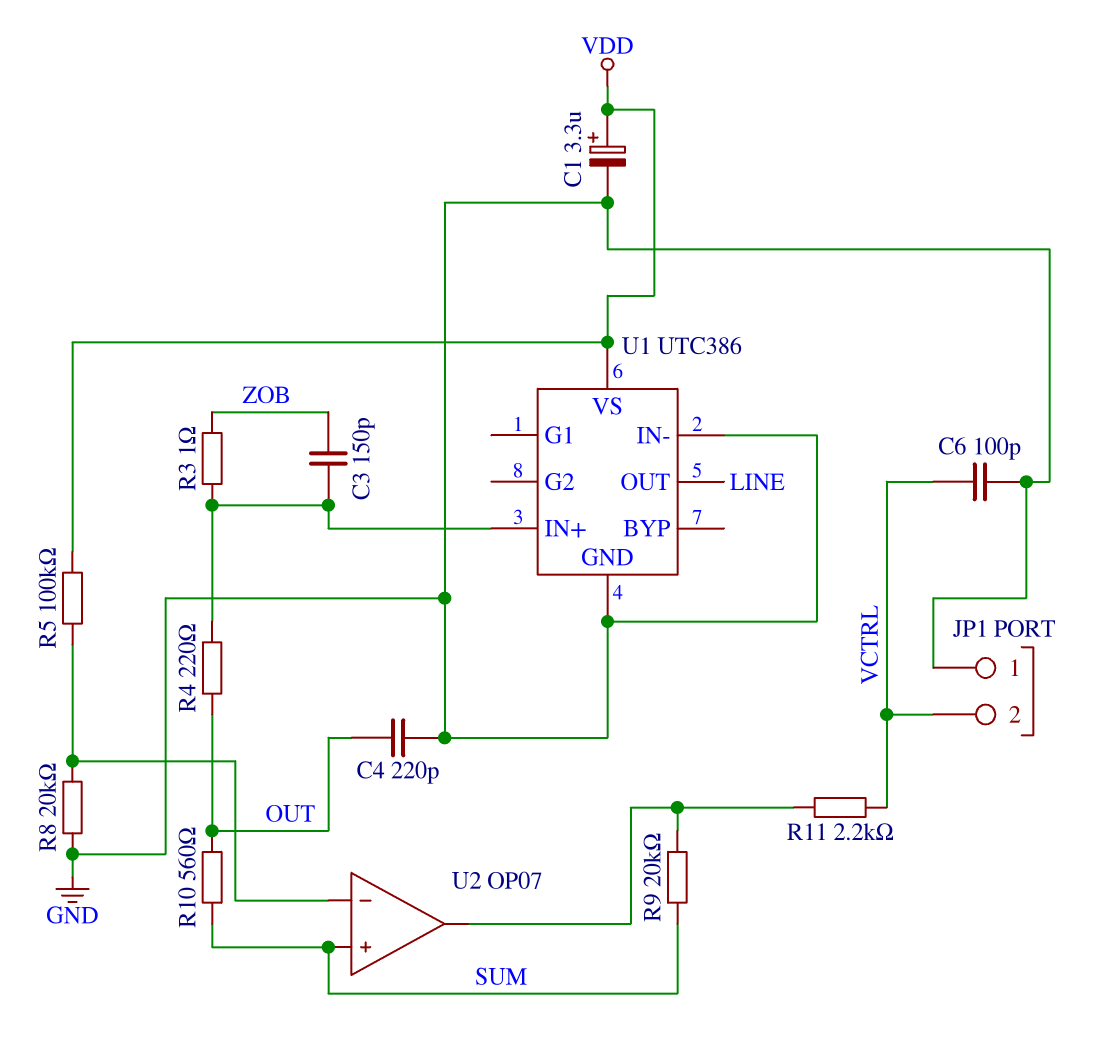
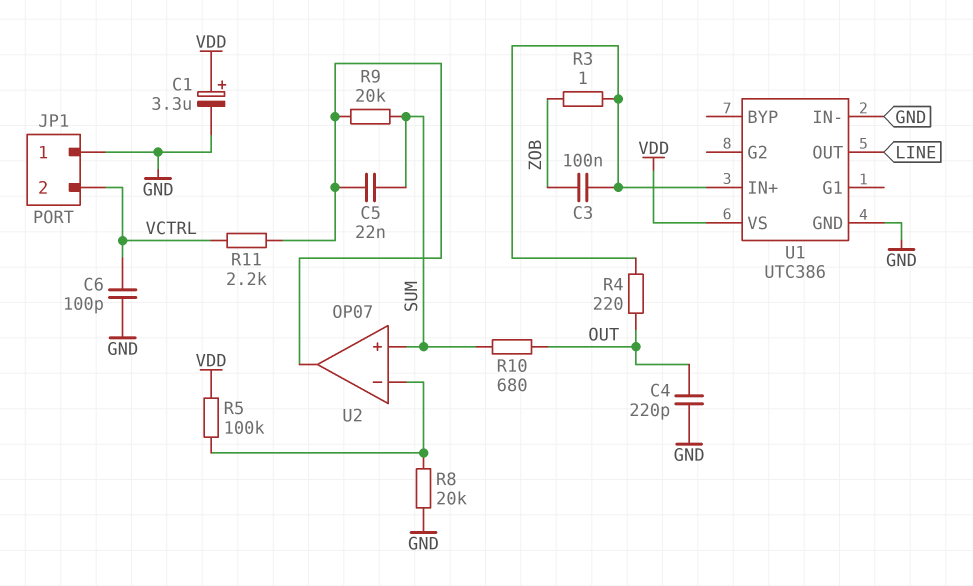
C3: 150pF (U1/IN+, ZOB) -> 100nF (U1/IN+, ZOB)
C5: none -> 22nF (SUM, U2/out)
R10: 560 (OUT, SUM) -> 680 (OUT, SUM)

